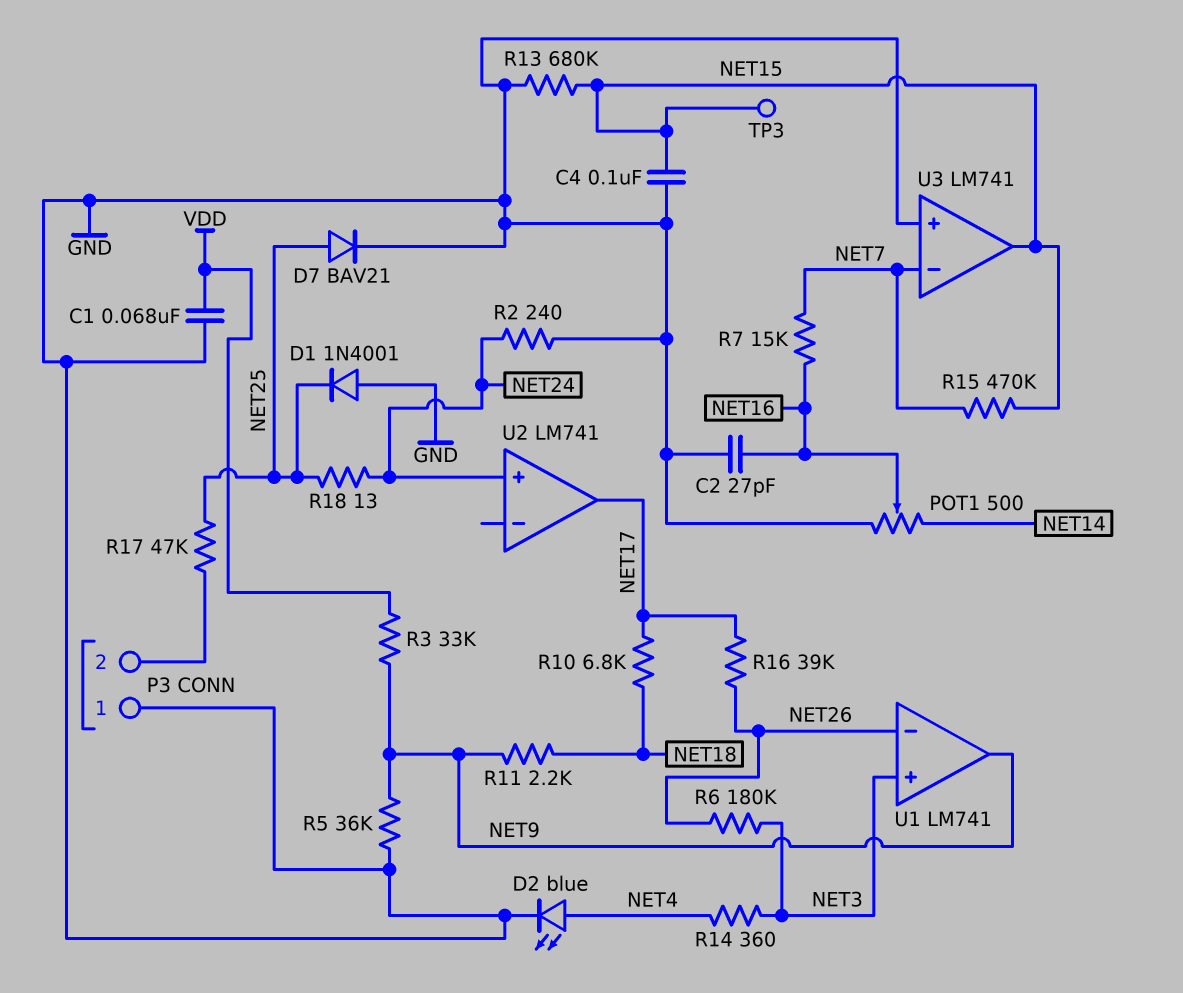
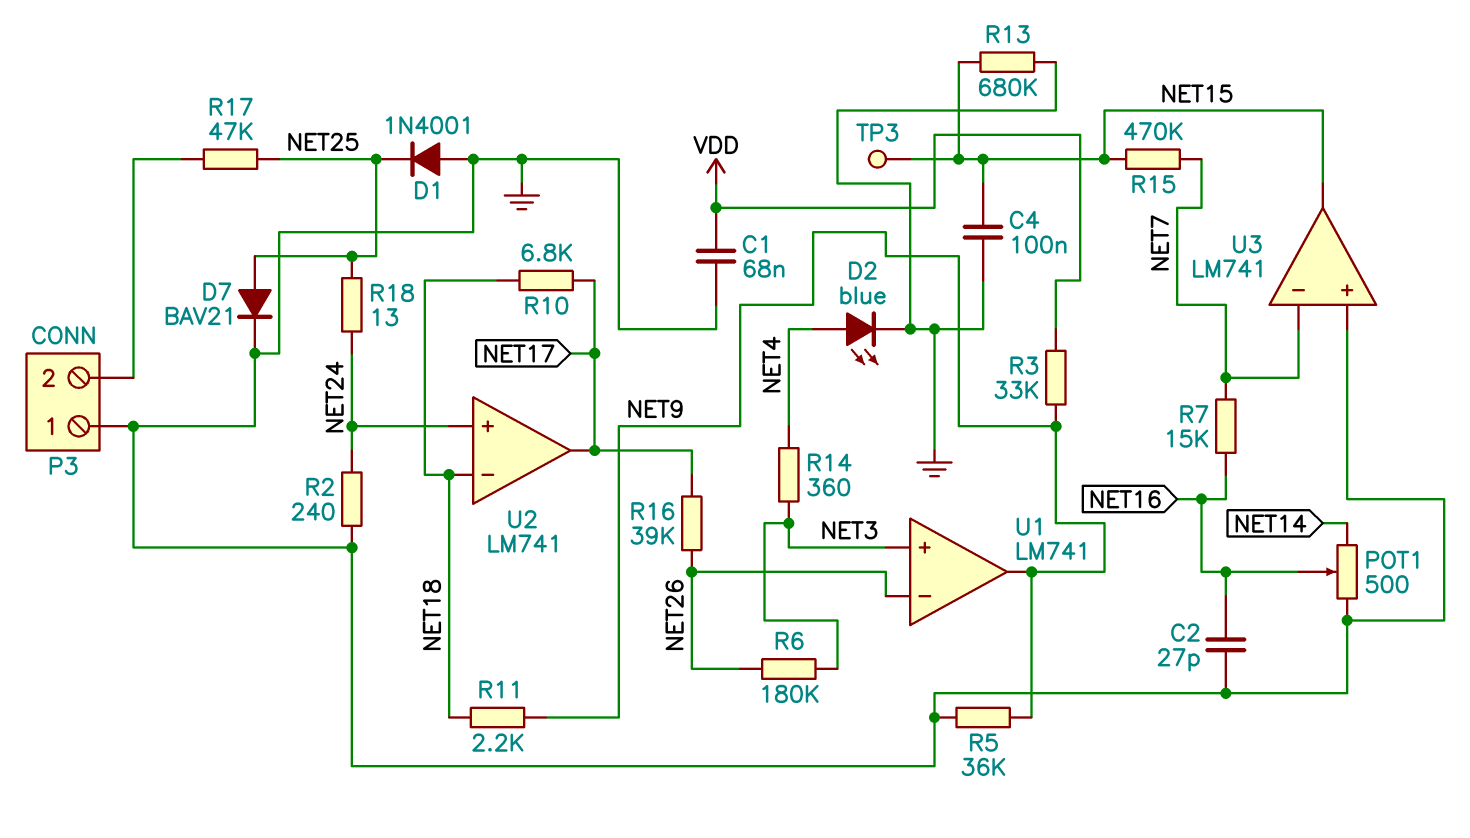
U2 pin in-: none -> NET18

